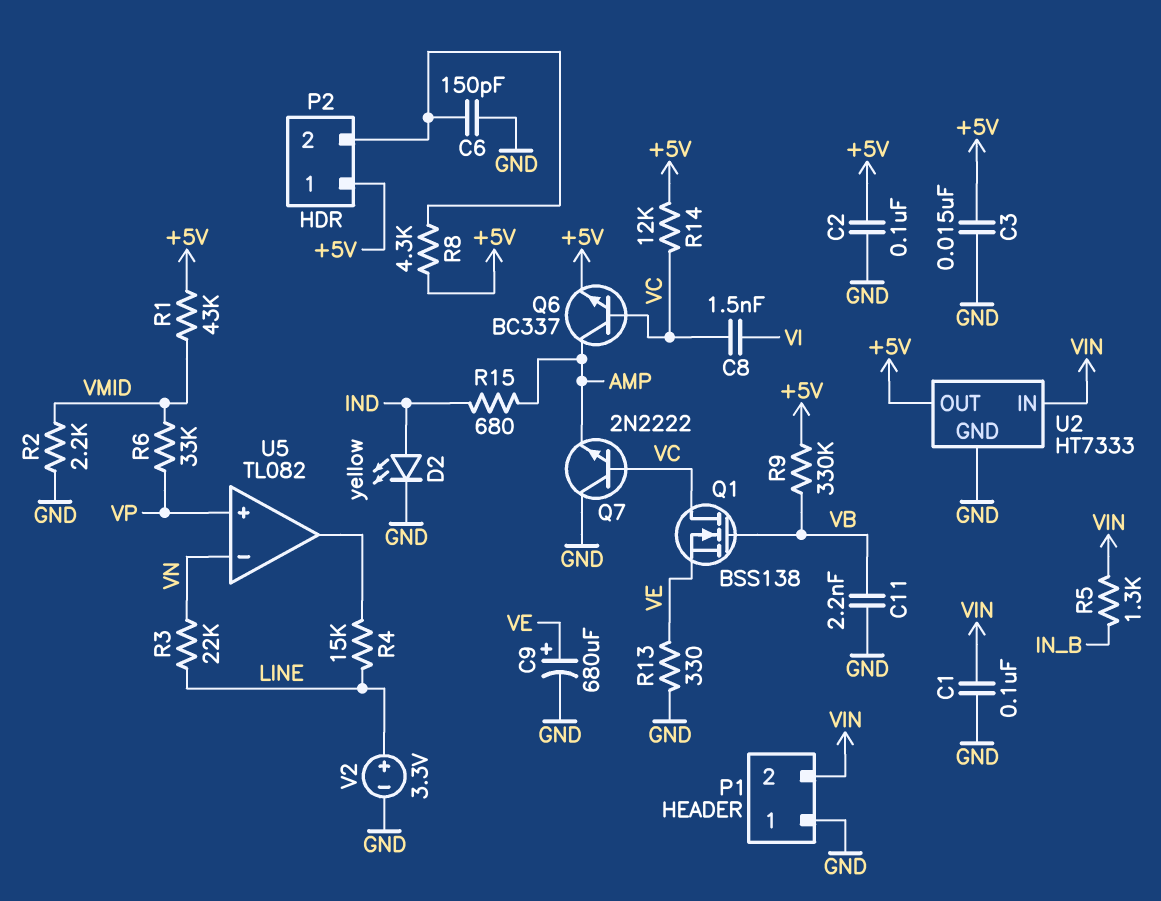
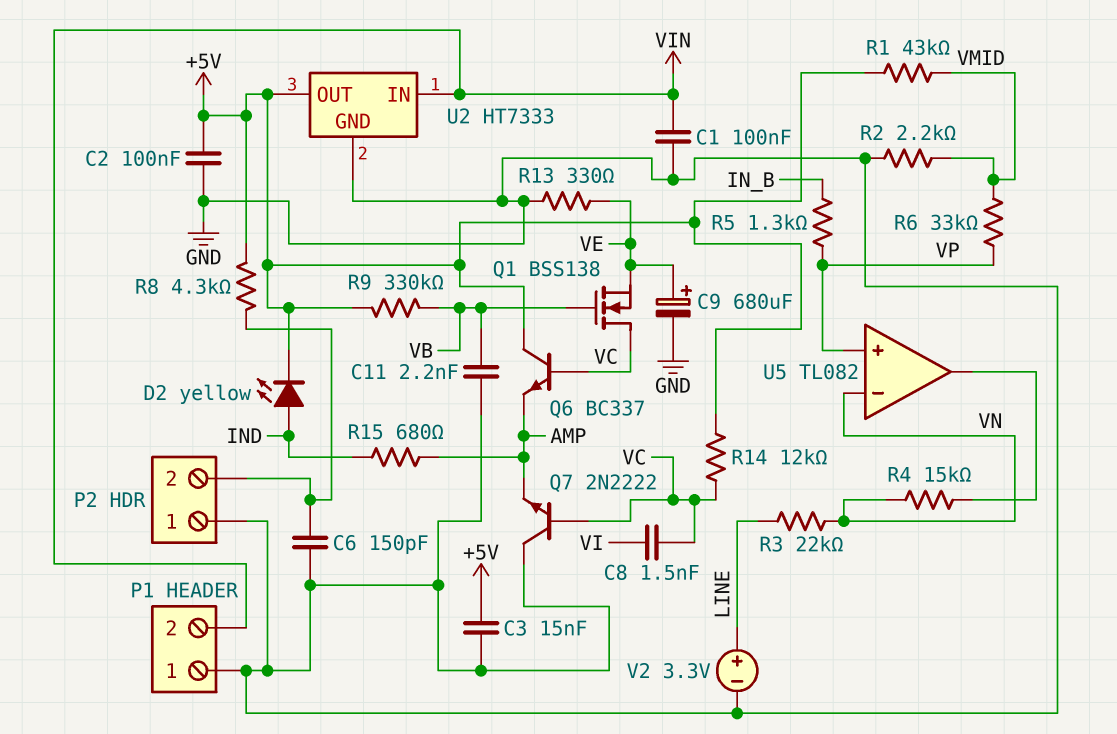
D2: LED yellow (A IND, K GND) -> LED yellow (A IND, K +5V)
P2 pin 1: +5V -> GND
Q6: NPN BC337 (B VC, C AMP, E +5V) -> NPN BC337 (B VC, C +5V, E AMP)
R4: 15k (LINE, U5/out) -> 15k (U5/out, VN)
R5: 1.3k (IN_B, VIN) -> 1.3k (IN_B, VP)

